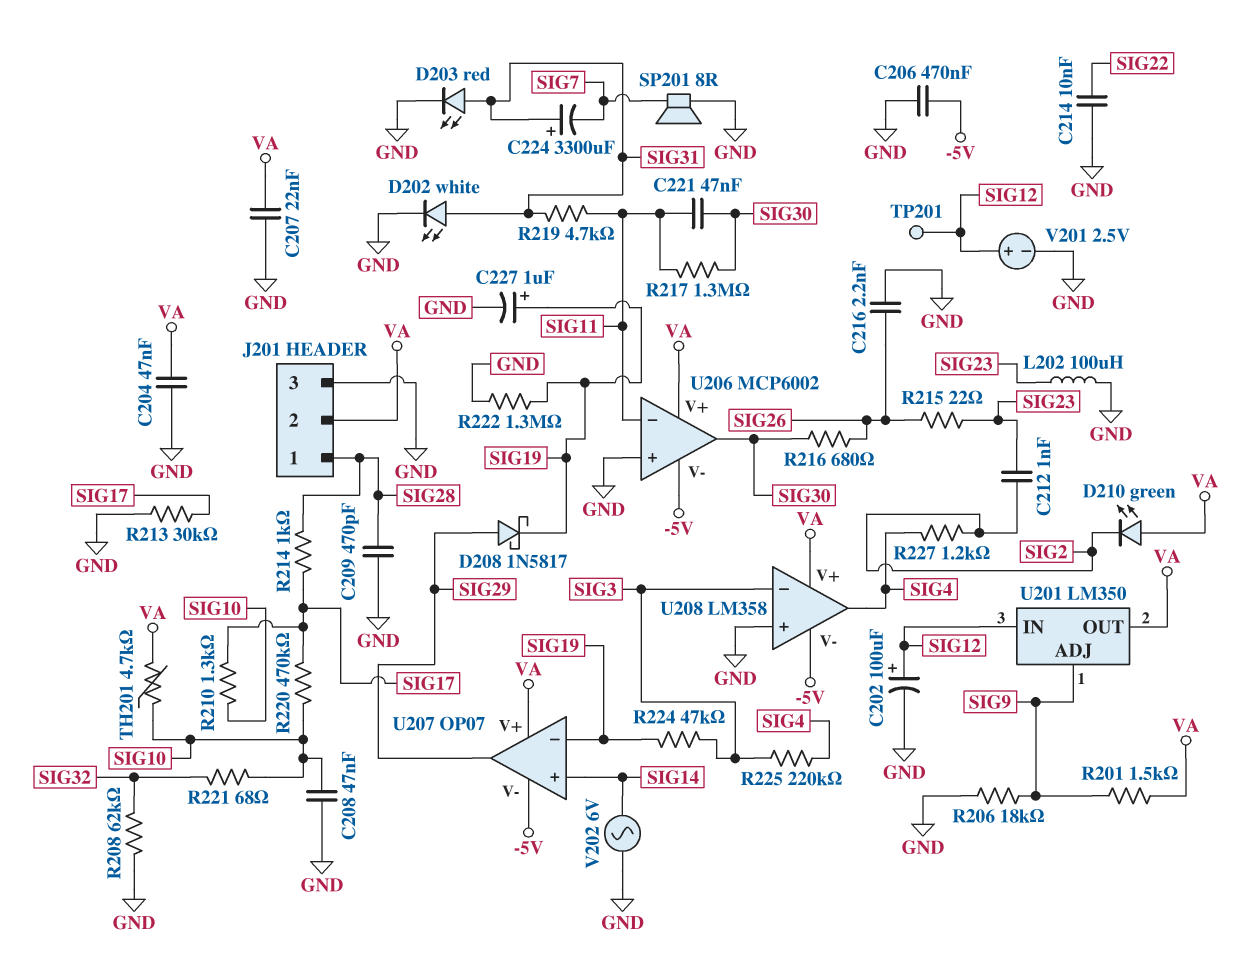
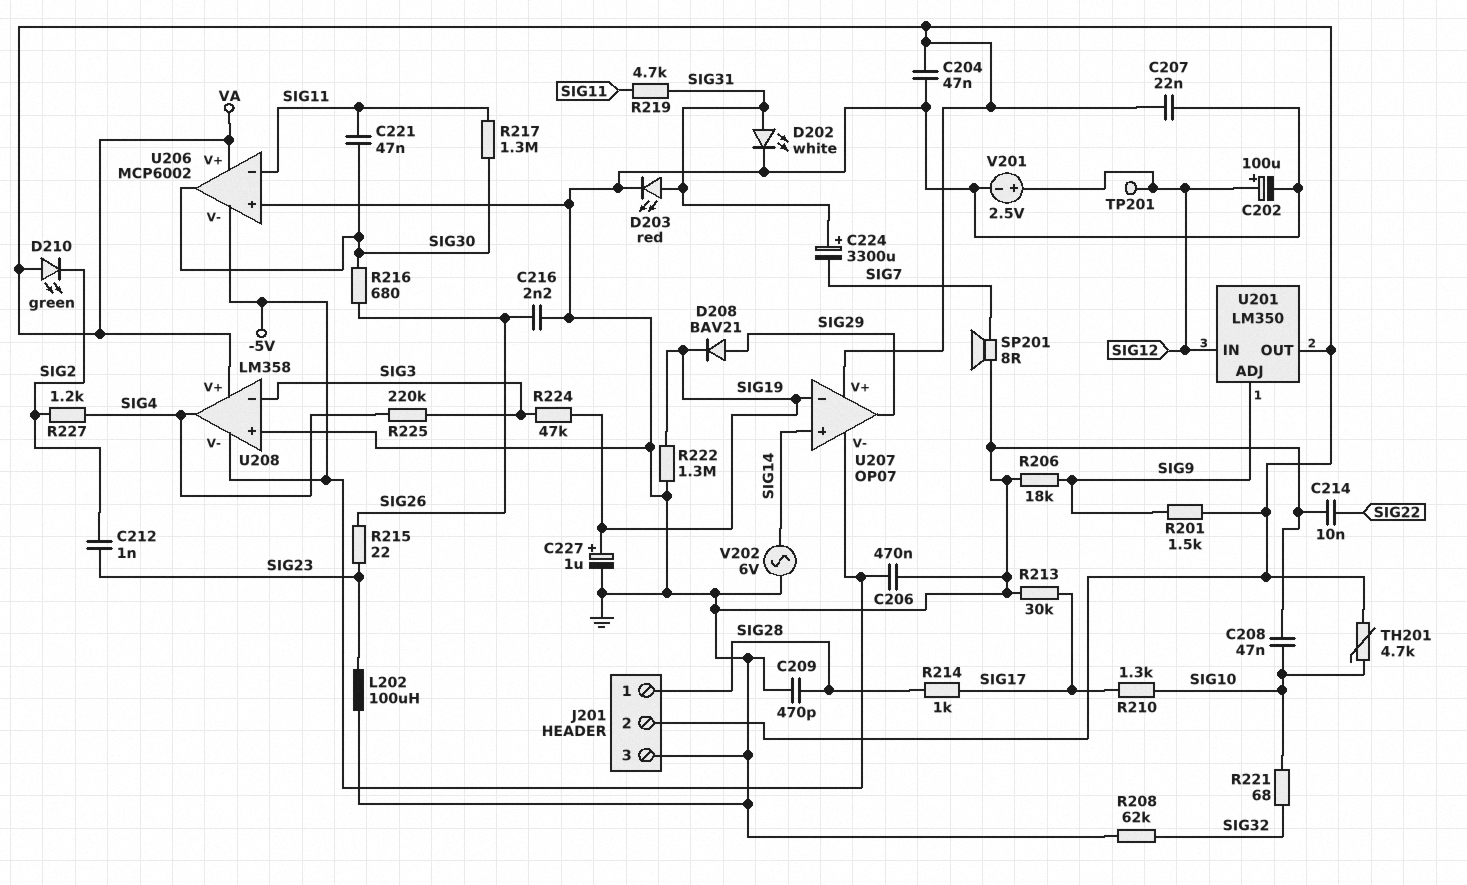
D208: schottky 1N5817 (A SIG29, K SIG19) -> diode BAV21 (A SIG29, K SIG19)
R220: 470k (SIG10, SIG17) -> none

